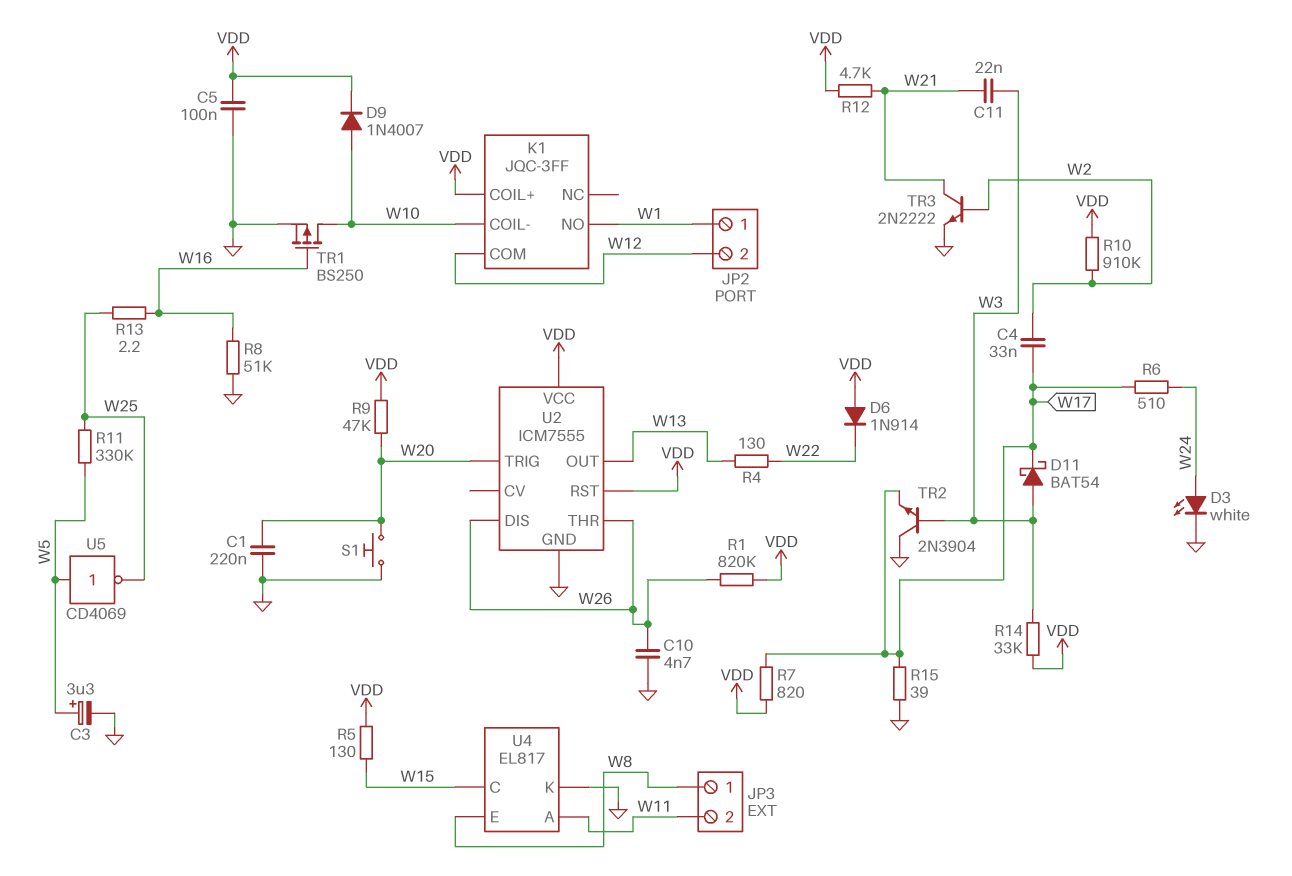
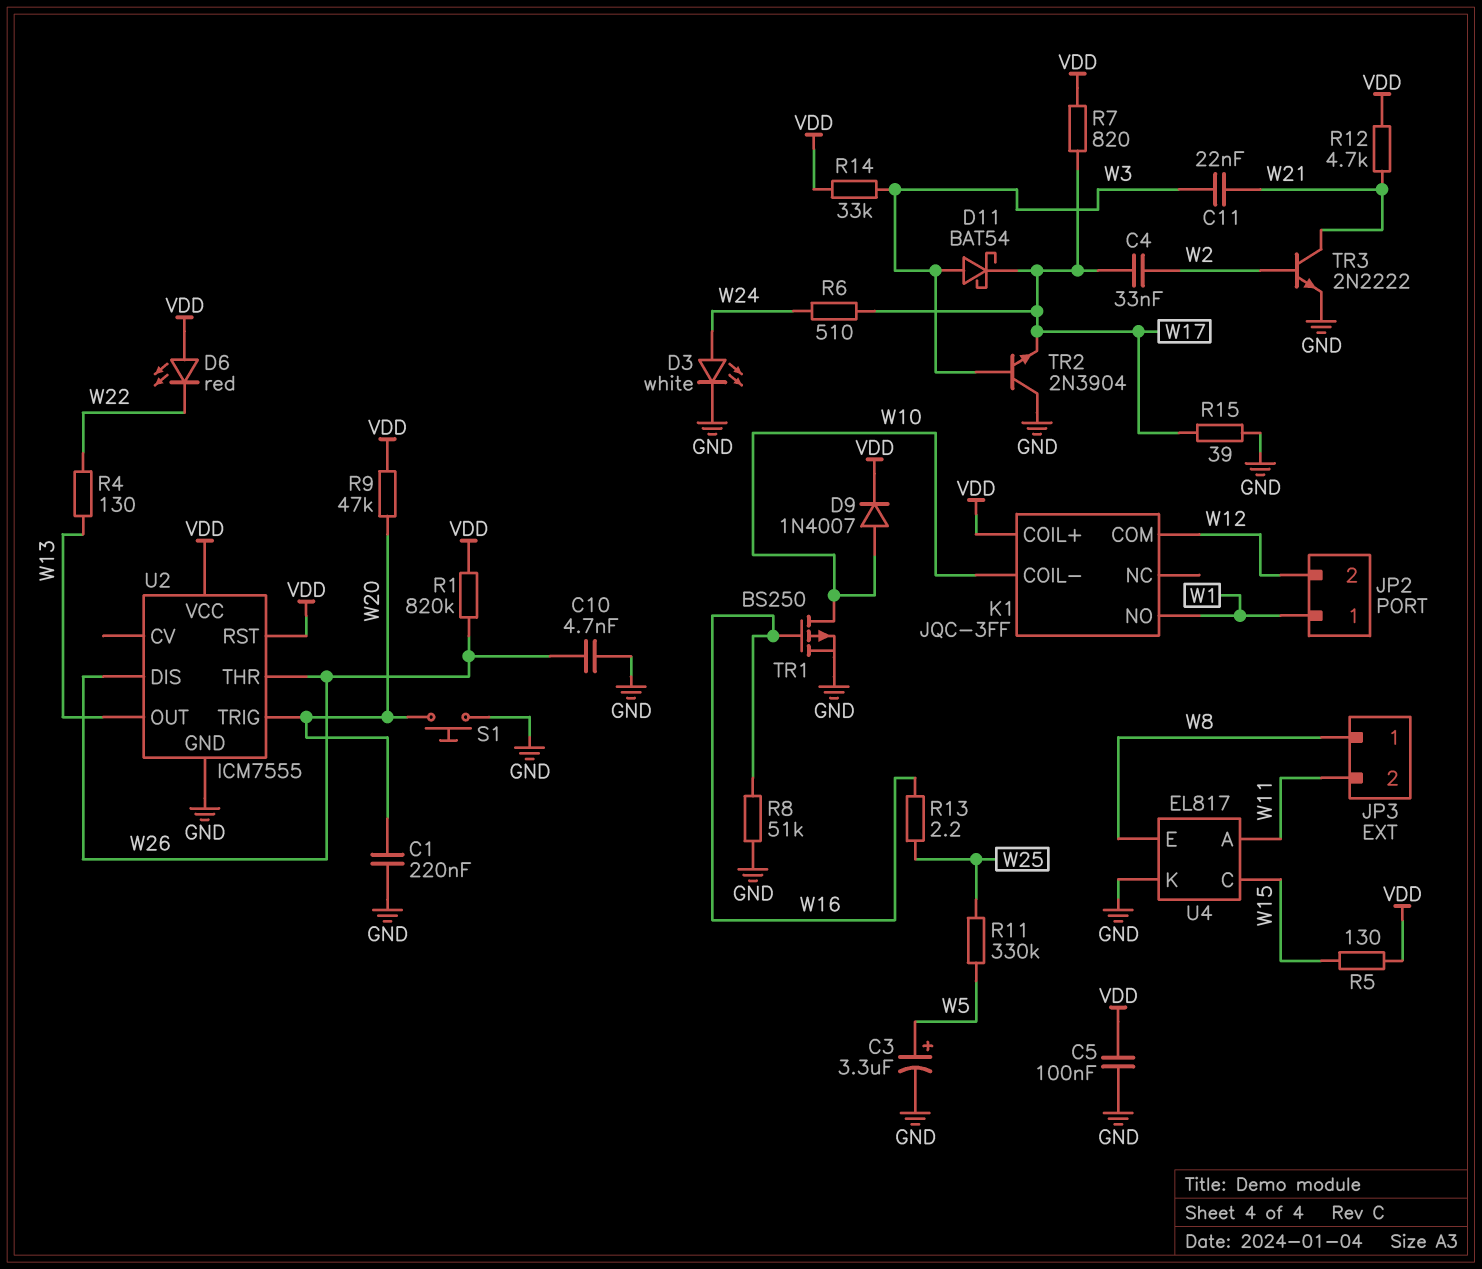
D6: diode 1N914 (A VDD, K W22) -> LED red (A VDD, K W22)
R10: 910k (VDD, W2) -> none
U5: NOT CD4069 (in W5, out W25) -> none

